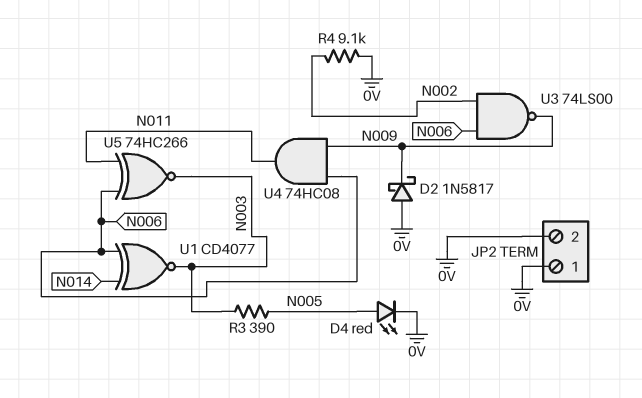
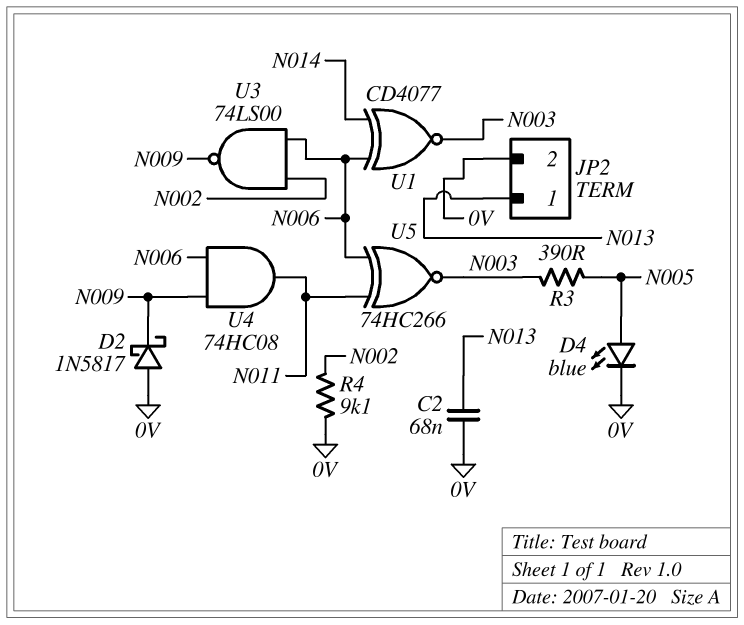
C2: none -> 68nF (0V, N013)
D4: LED red (A N005, K 0V) -> LED blue (A N005, K 0V)
JP2 pin 1: 0V -> N013

